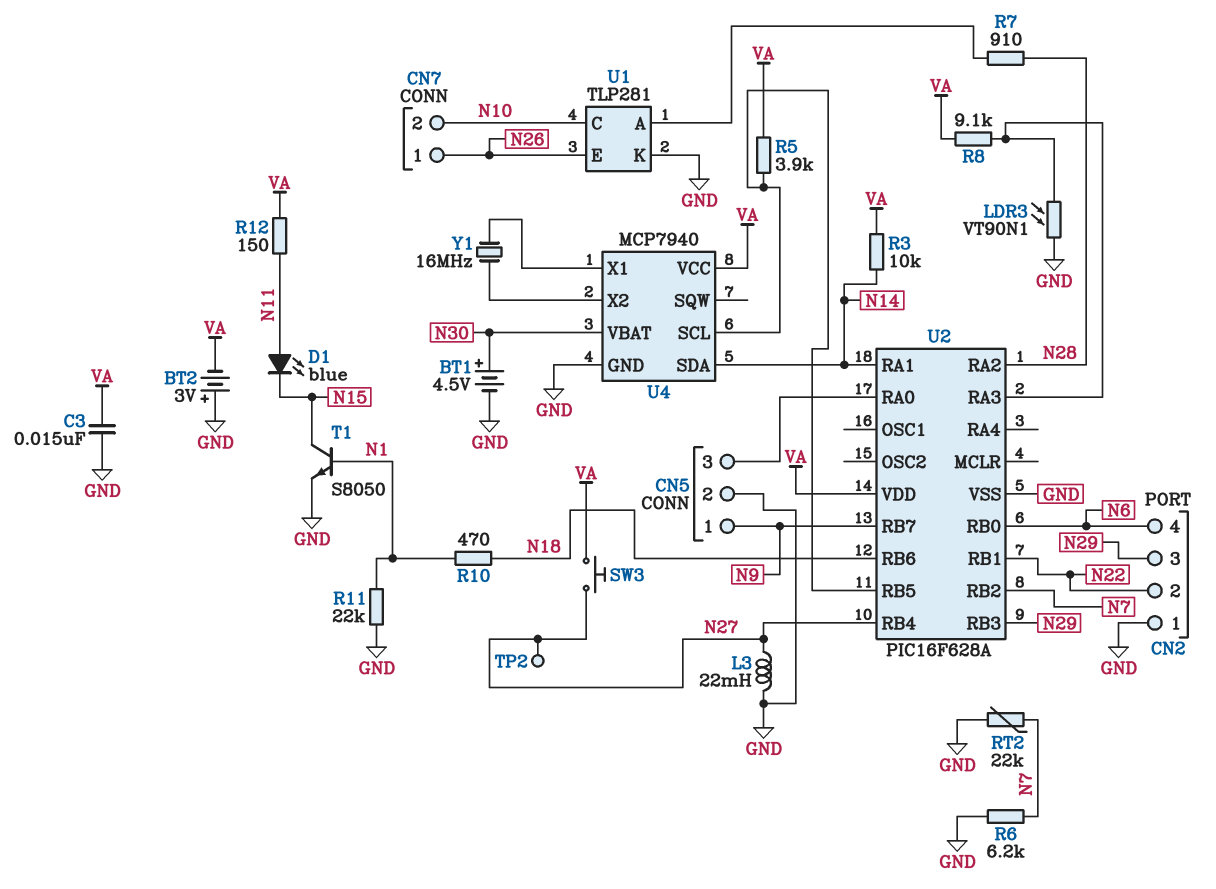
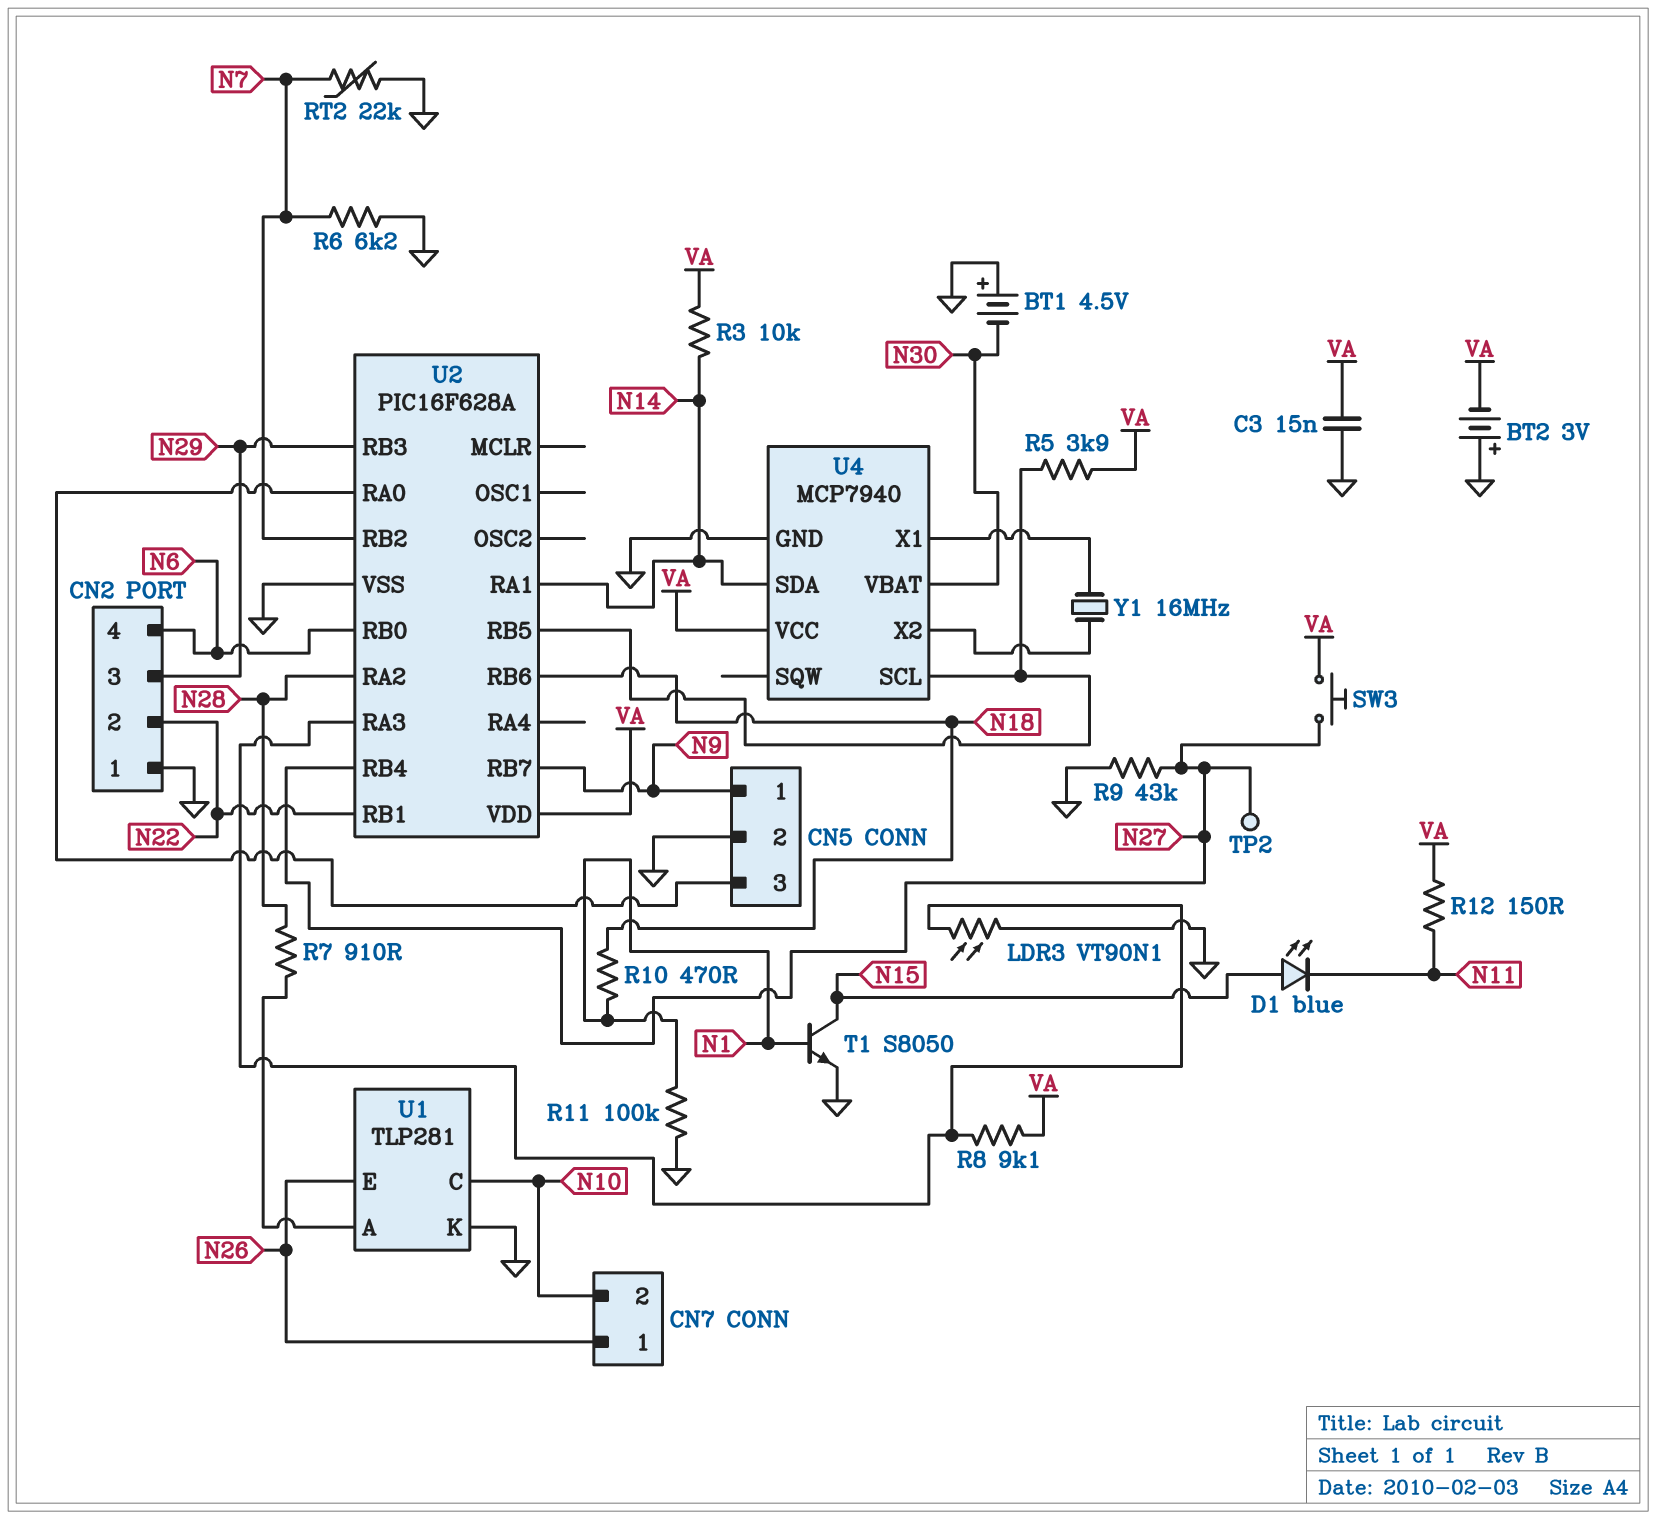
BT1: 4.5V (plus N30, minus GND) -> 4.5V (plus GND, minus N30)
D1: LED blue (A N11, K N15) -> LED blue (A N15, K N11)
L3: 22mH (GND, N27) -> none
R9: none -> 43k (GND, N27)
R11: 22k (GND, N1) -> 100k (GND, N1)

